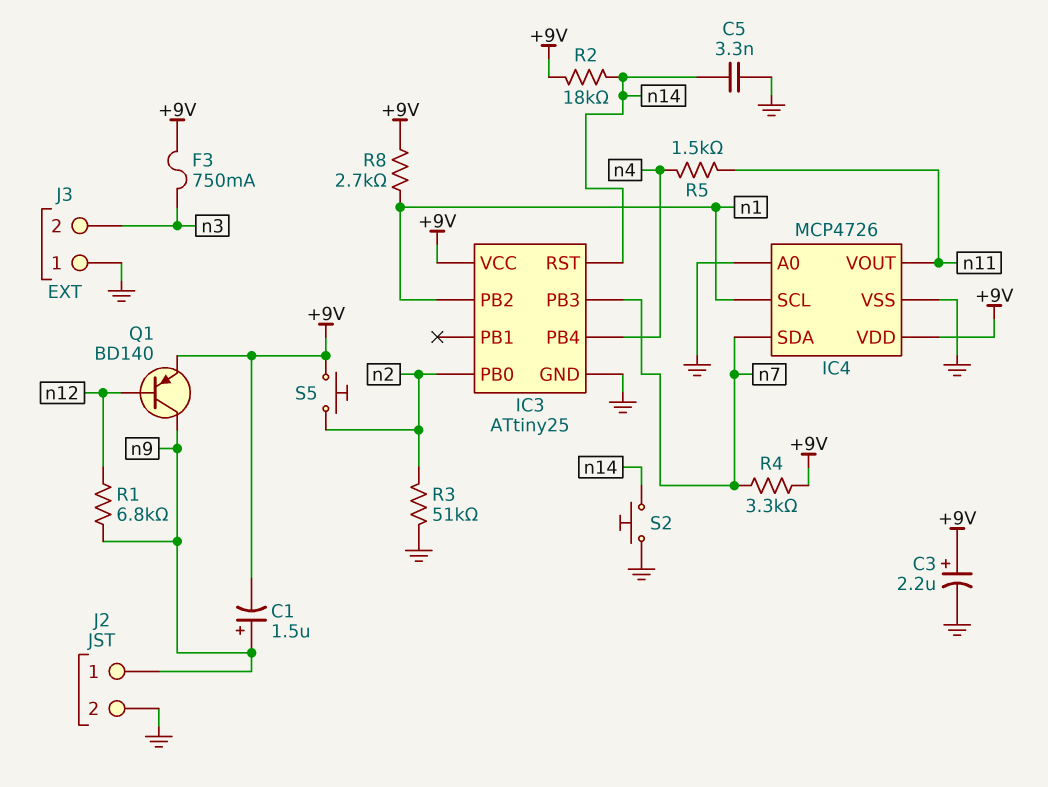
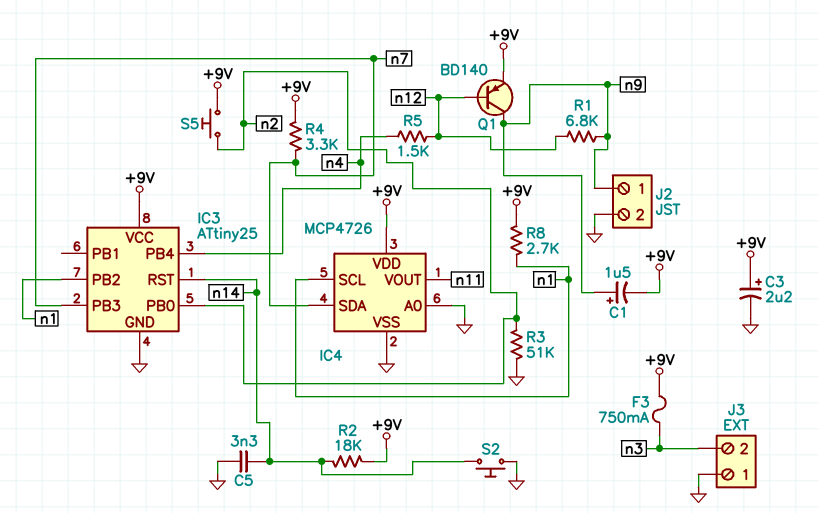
R5: 1.5k (n4, n11) -> 1.5k (n4, n12)

